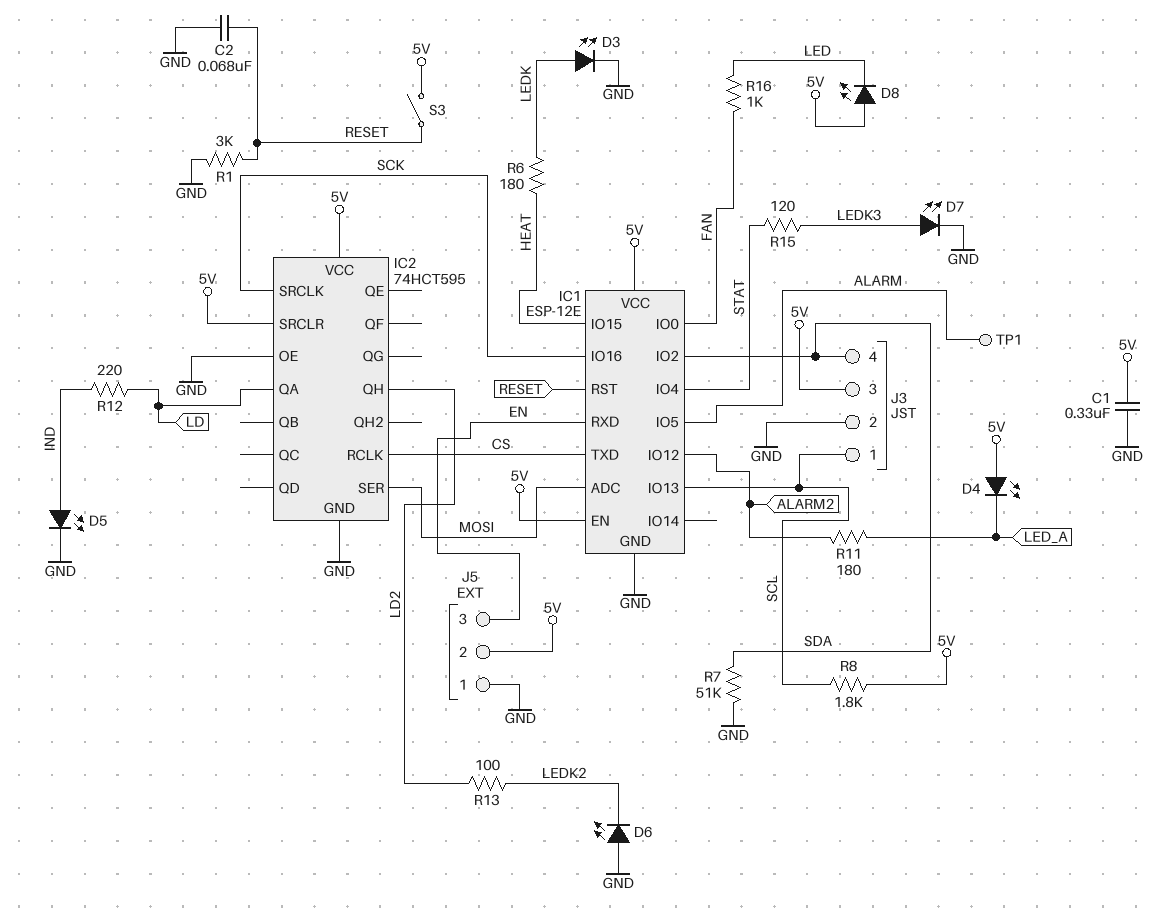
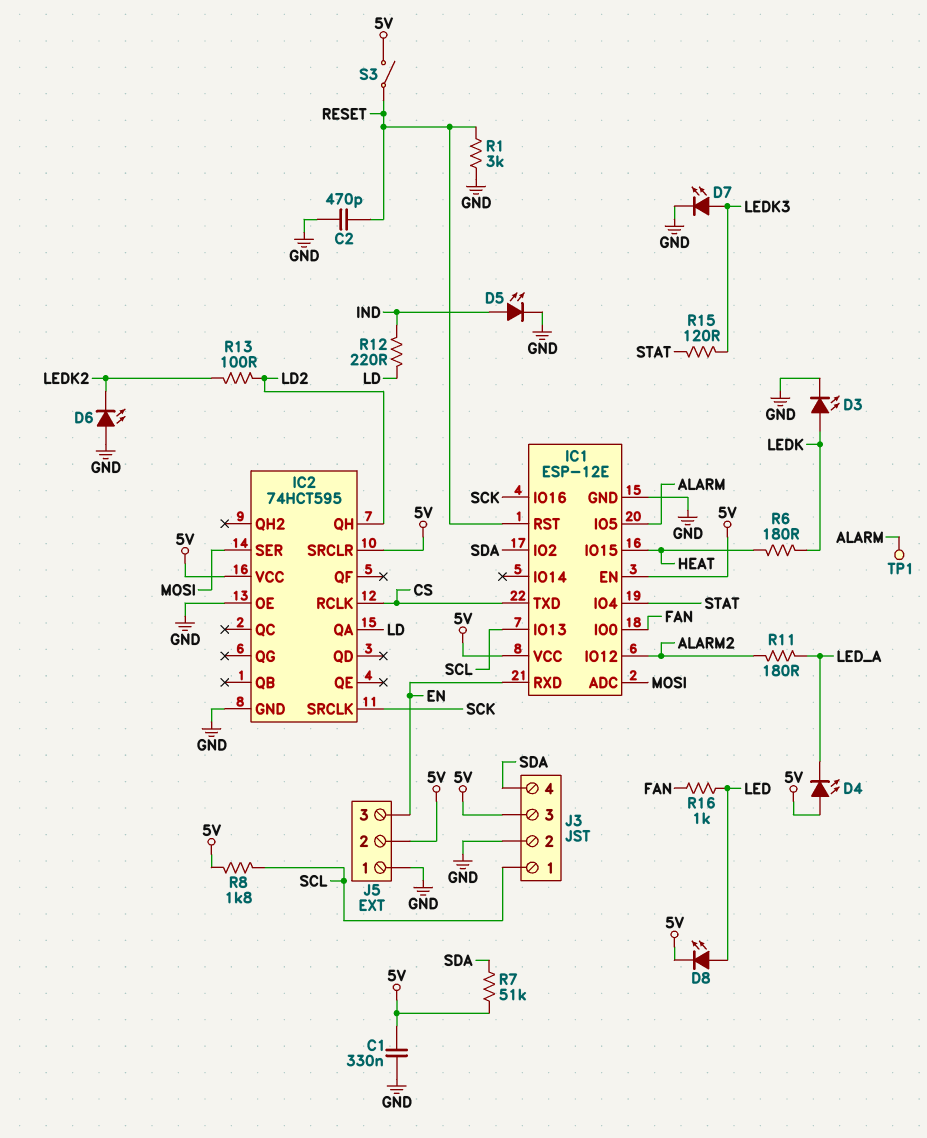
C2: 68nF (GND, RESET) -> 470pF (GND, RESET)
D8: LED (A 5V, K LED) -> LED (A LED, K 5V)
R7: 51k (GND, SDA) -> 51k (5V, SDA)

